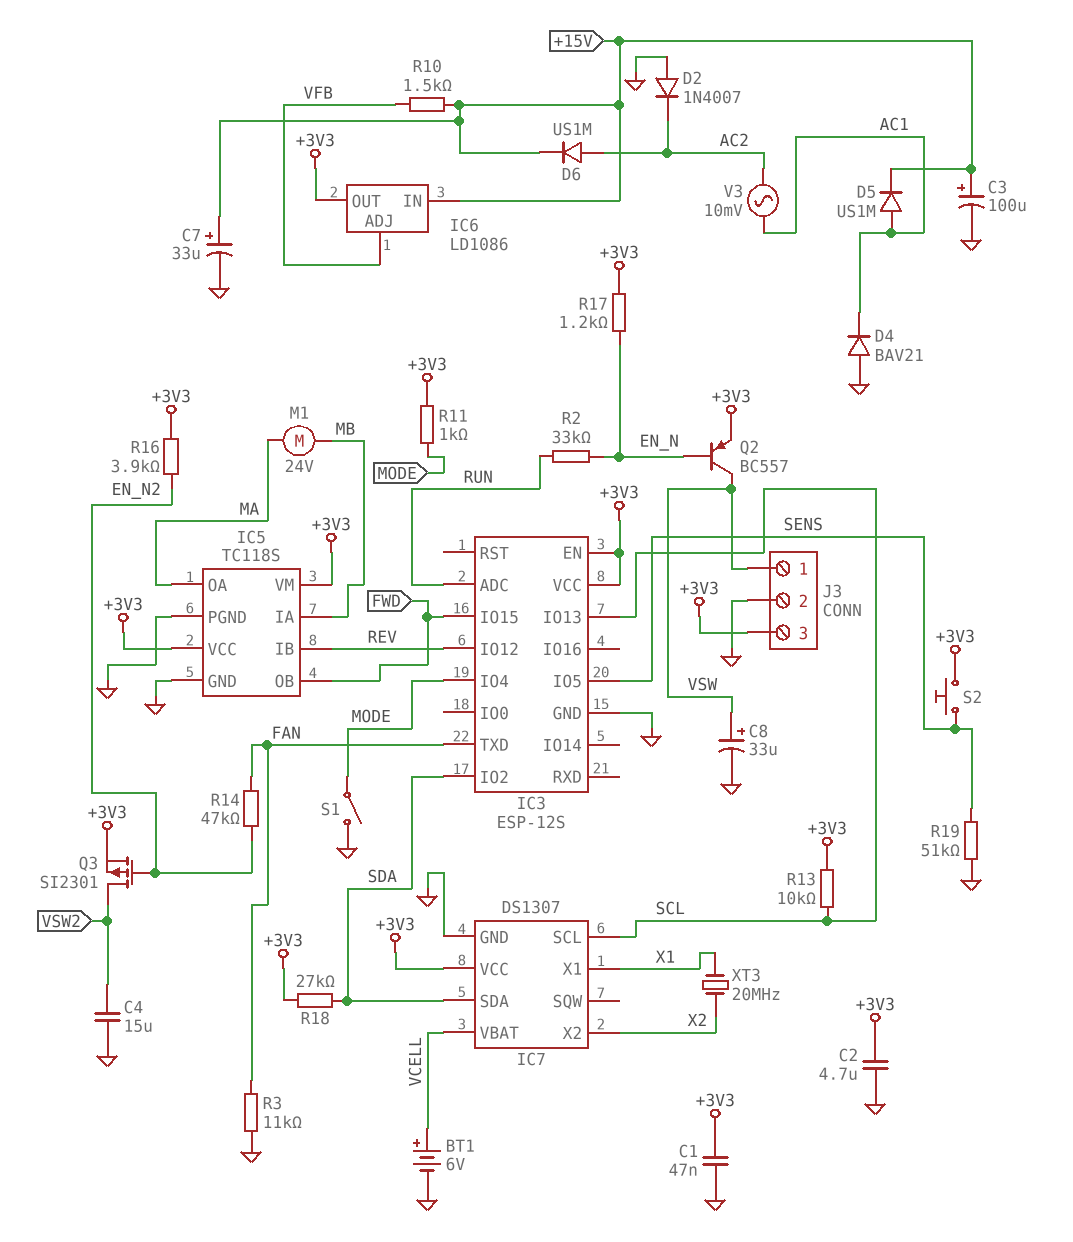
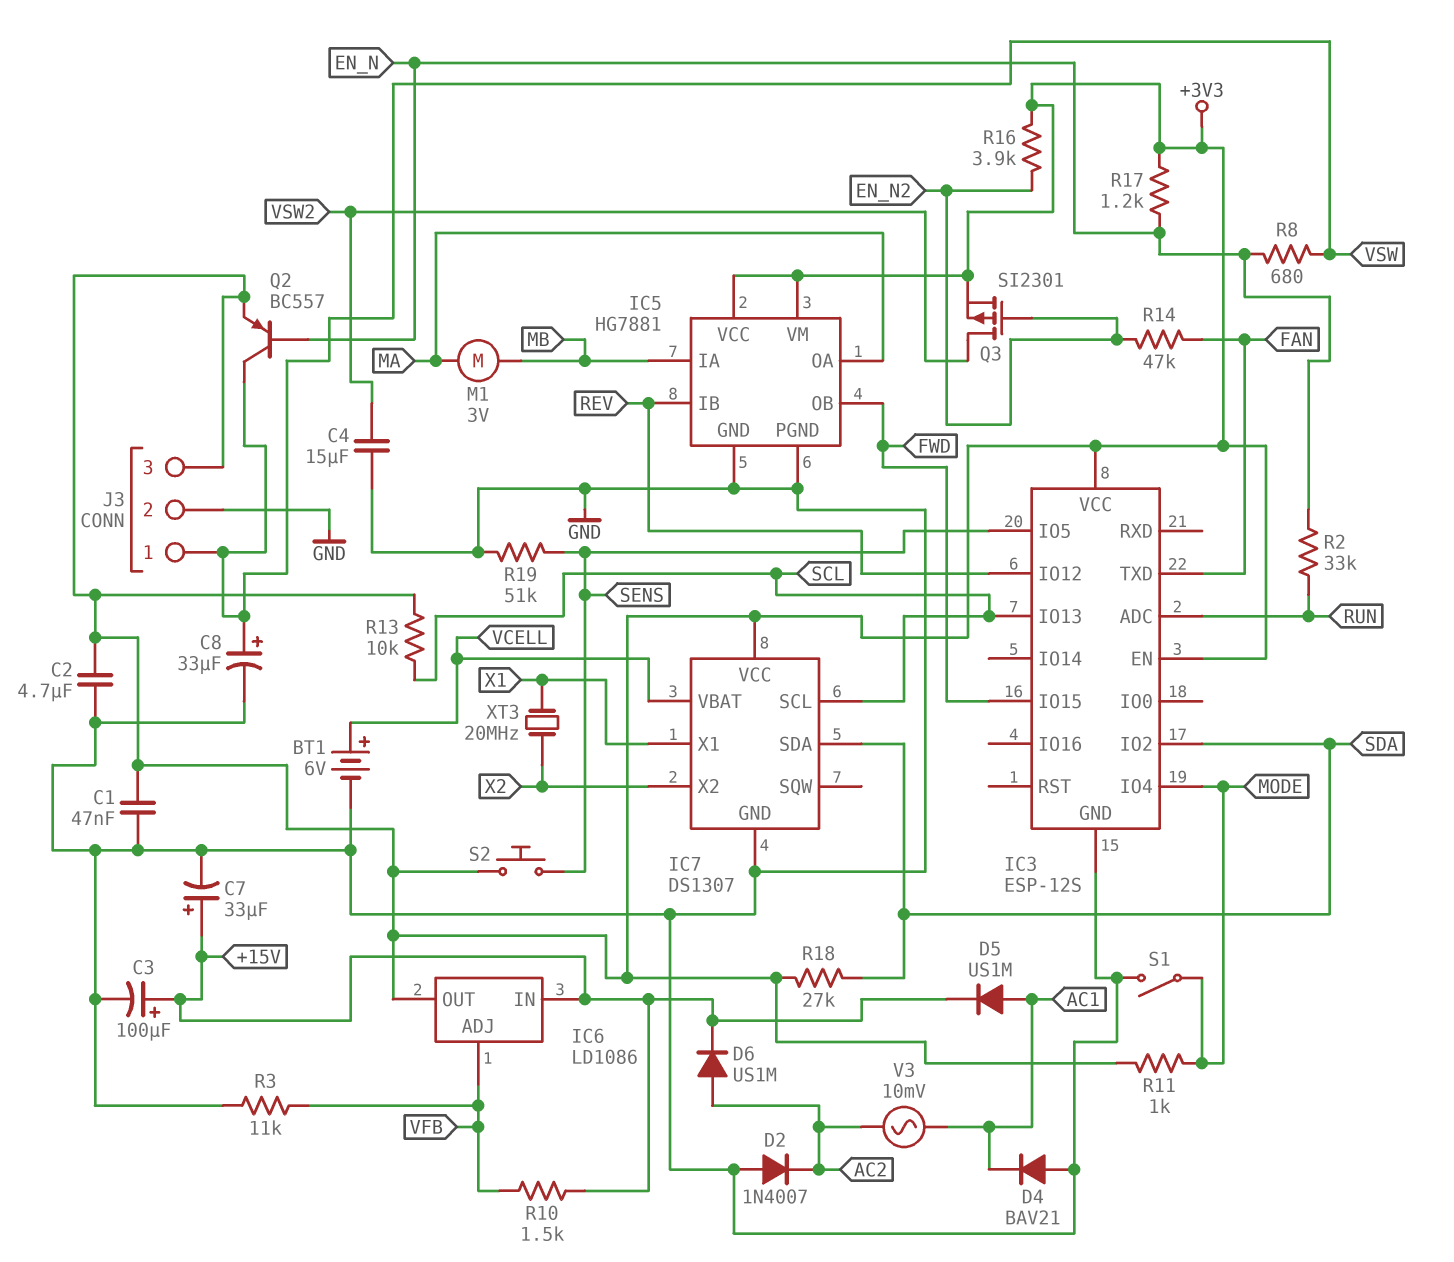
IC5: TC118S -> HG7881
M1: motor 24V (MA, MB) -> motor 3V (MA, MB)
R3: 11k (FAN, GND) -> 11k (GND, VFB)
R8: none -> 680 (EN_N, VSW)

